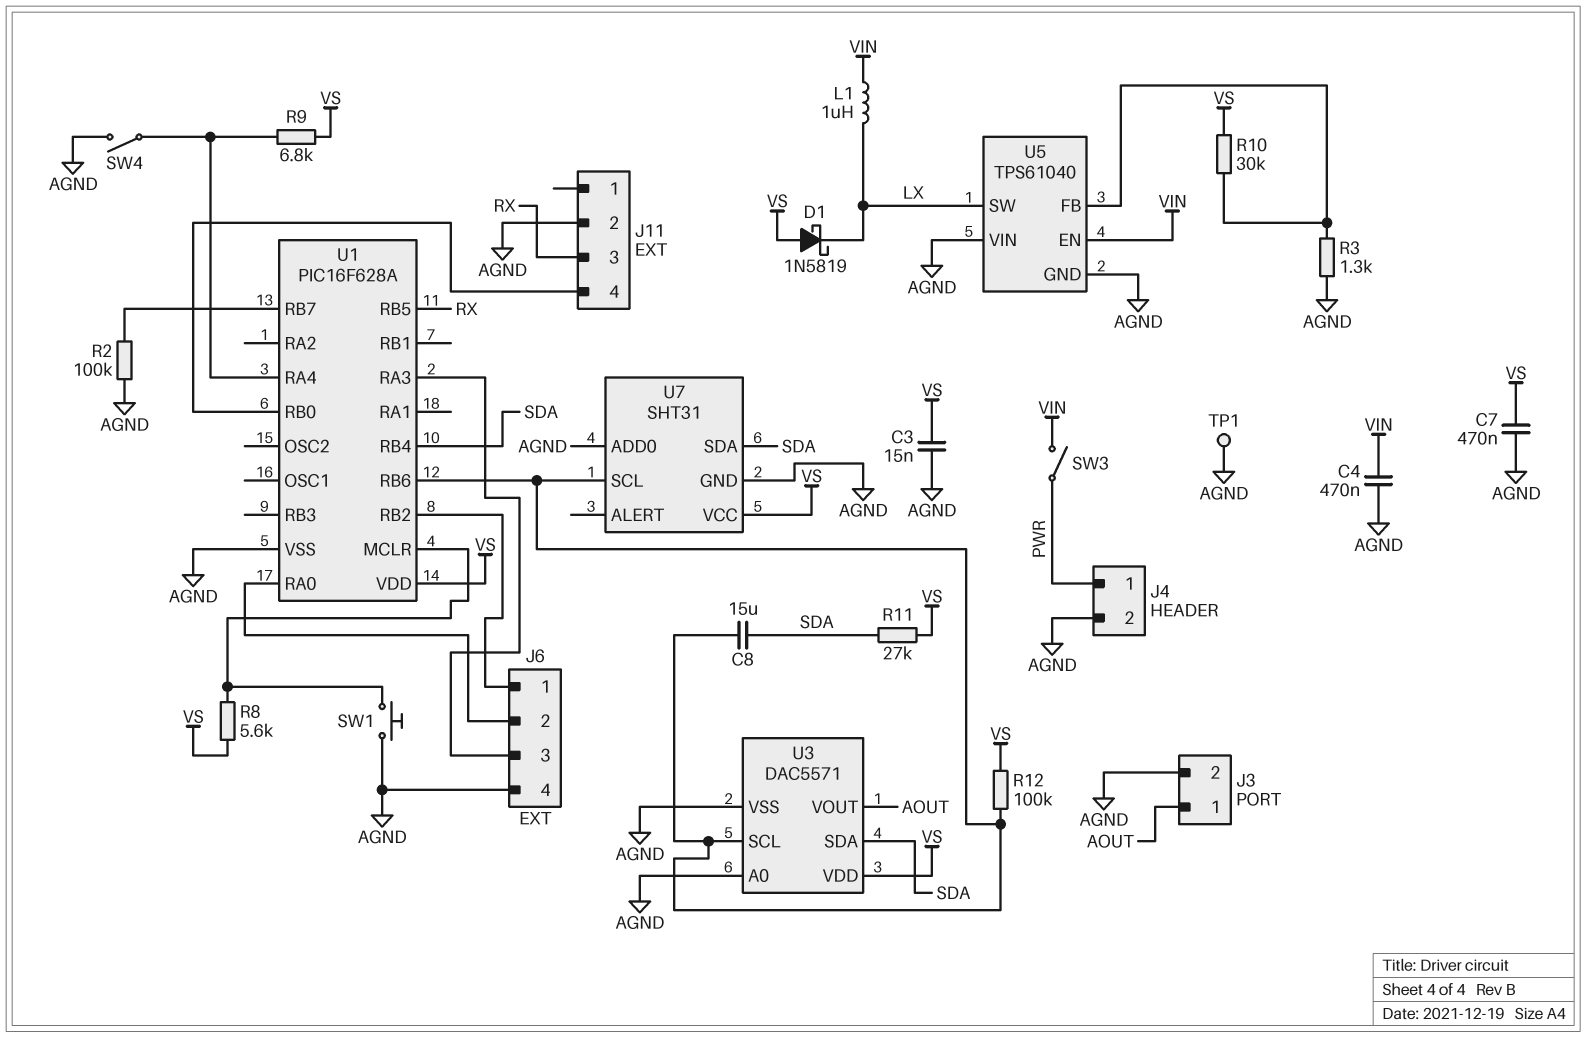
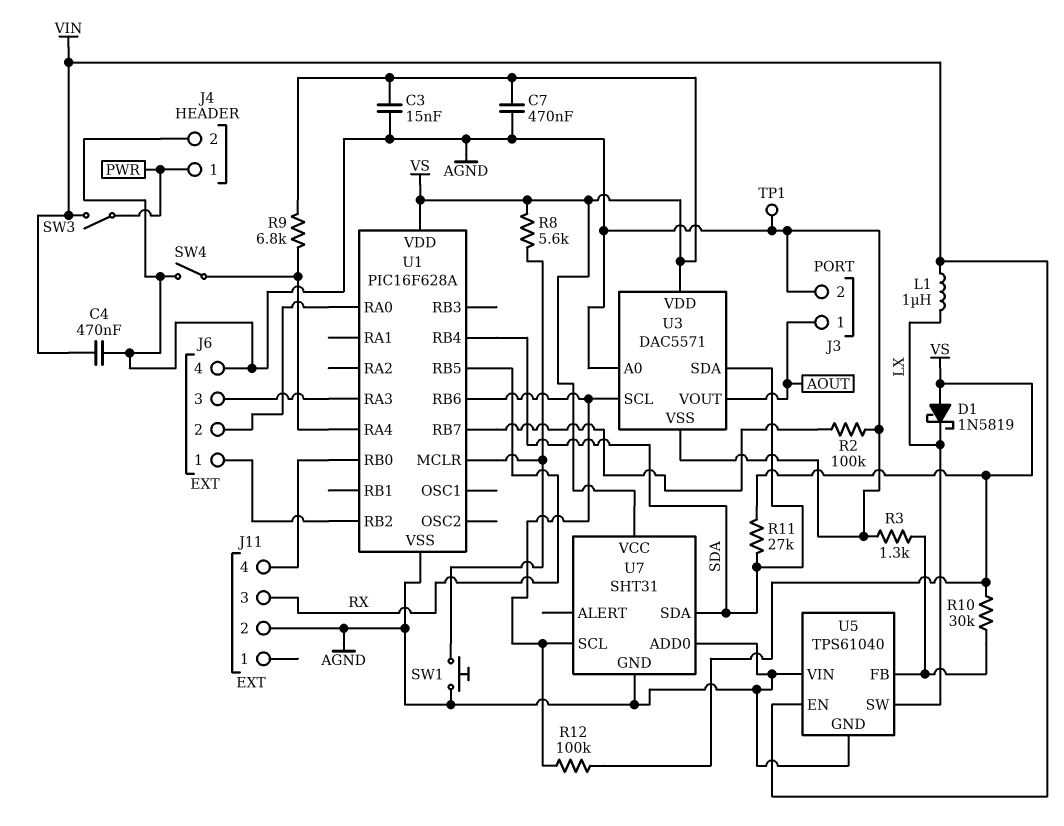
C8: 15uF (SDA, U1/RB6) -> none

